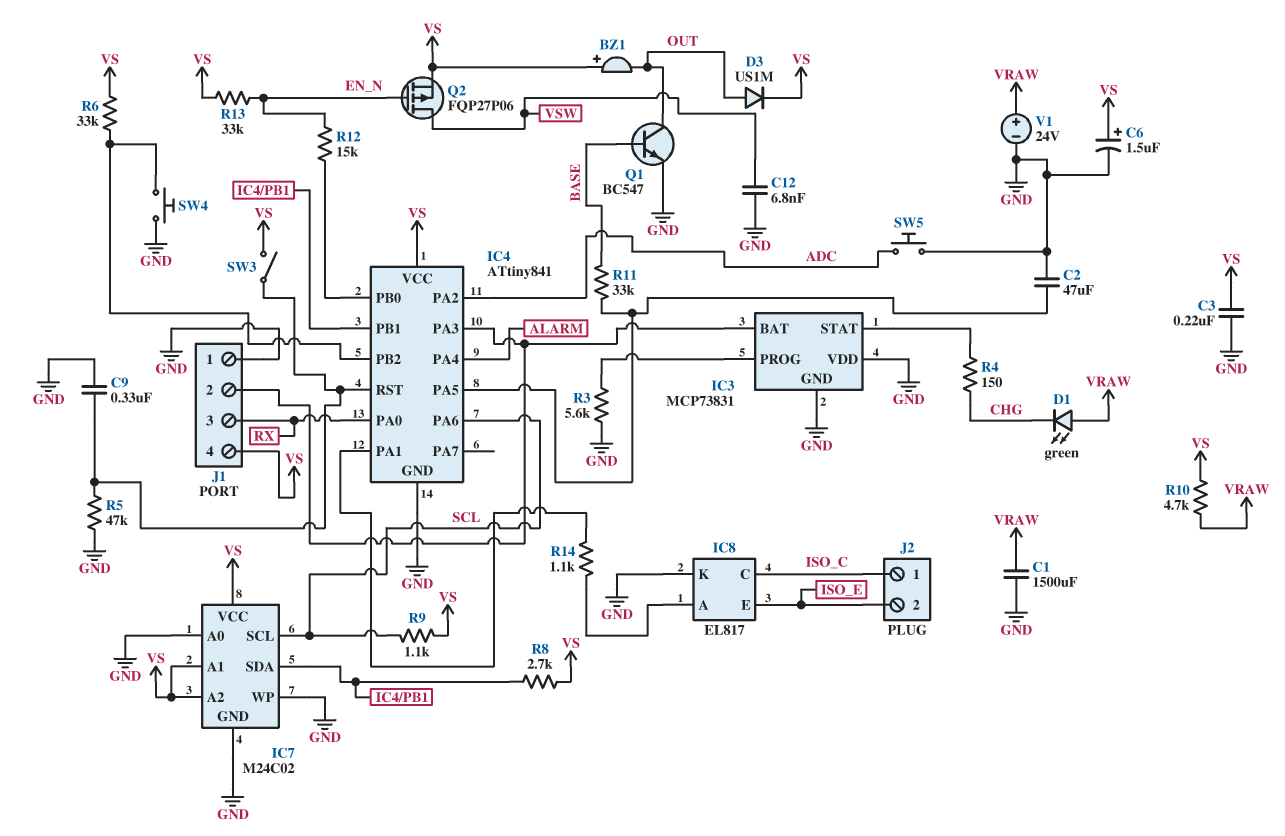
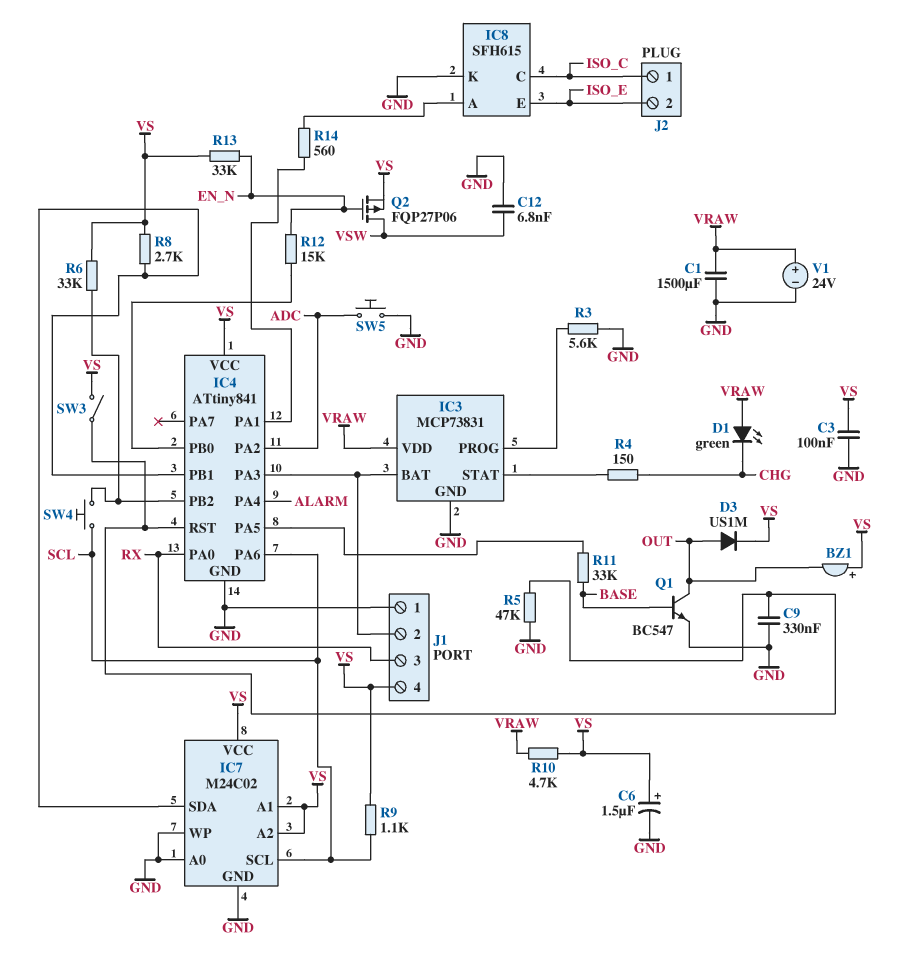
C2: 47uF (GND, IC4/PA5) -> none
C3: 220nF (GND, VS) -> 100nF (GND, VS)
IC3 pin VDD: GND -> VRAW
IC8: EL817 -> SFH615
R14: 1.1k (IC4/PA1, IC8/A) -> 560 (IC4/PA1, IC8/A)
SW4: button (GND, IC4/PB2) -> button (IC4/PB2, SCL)

